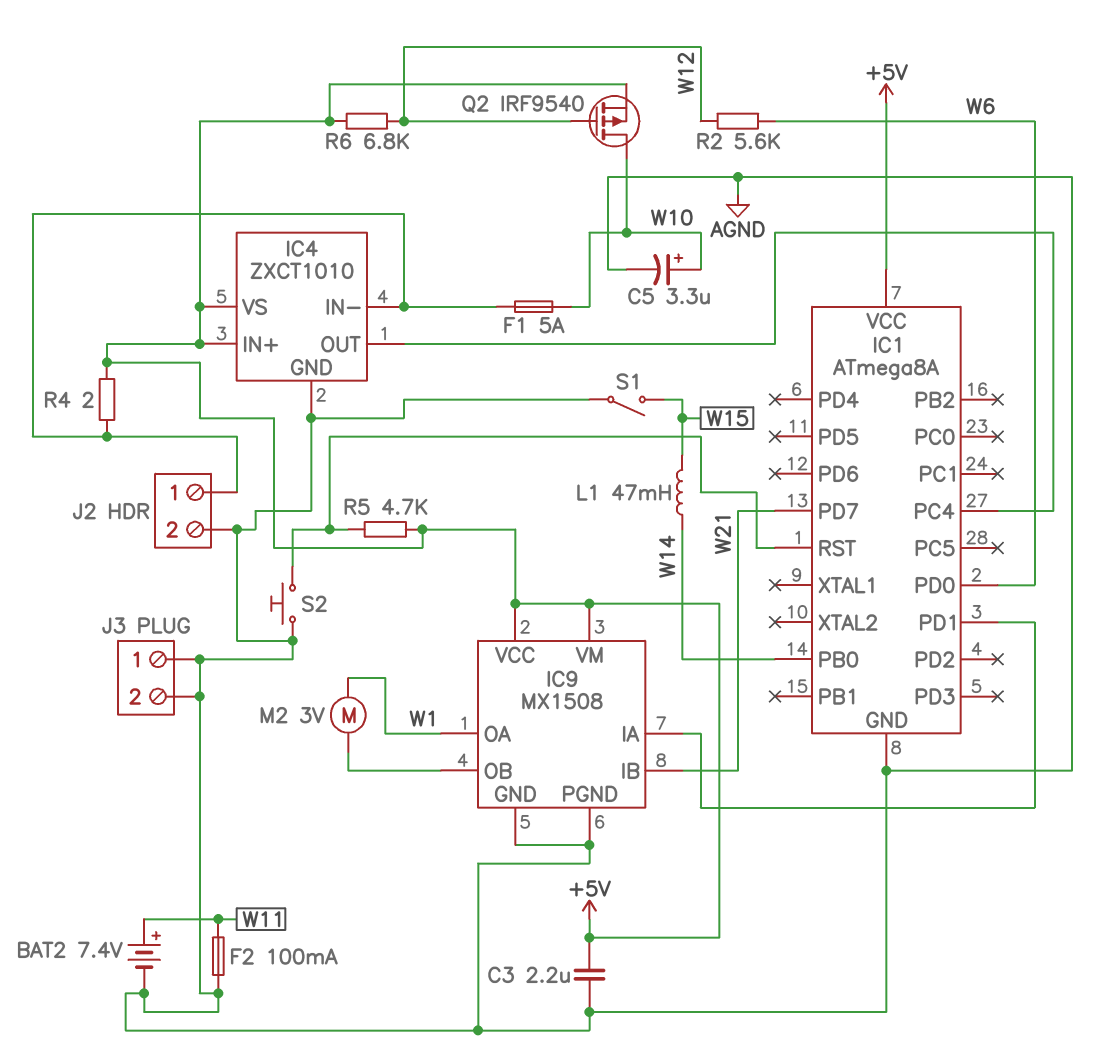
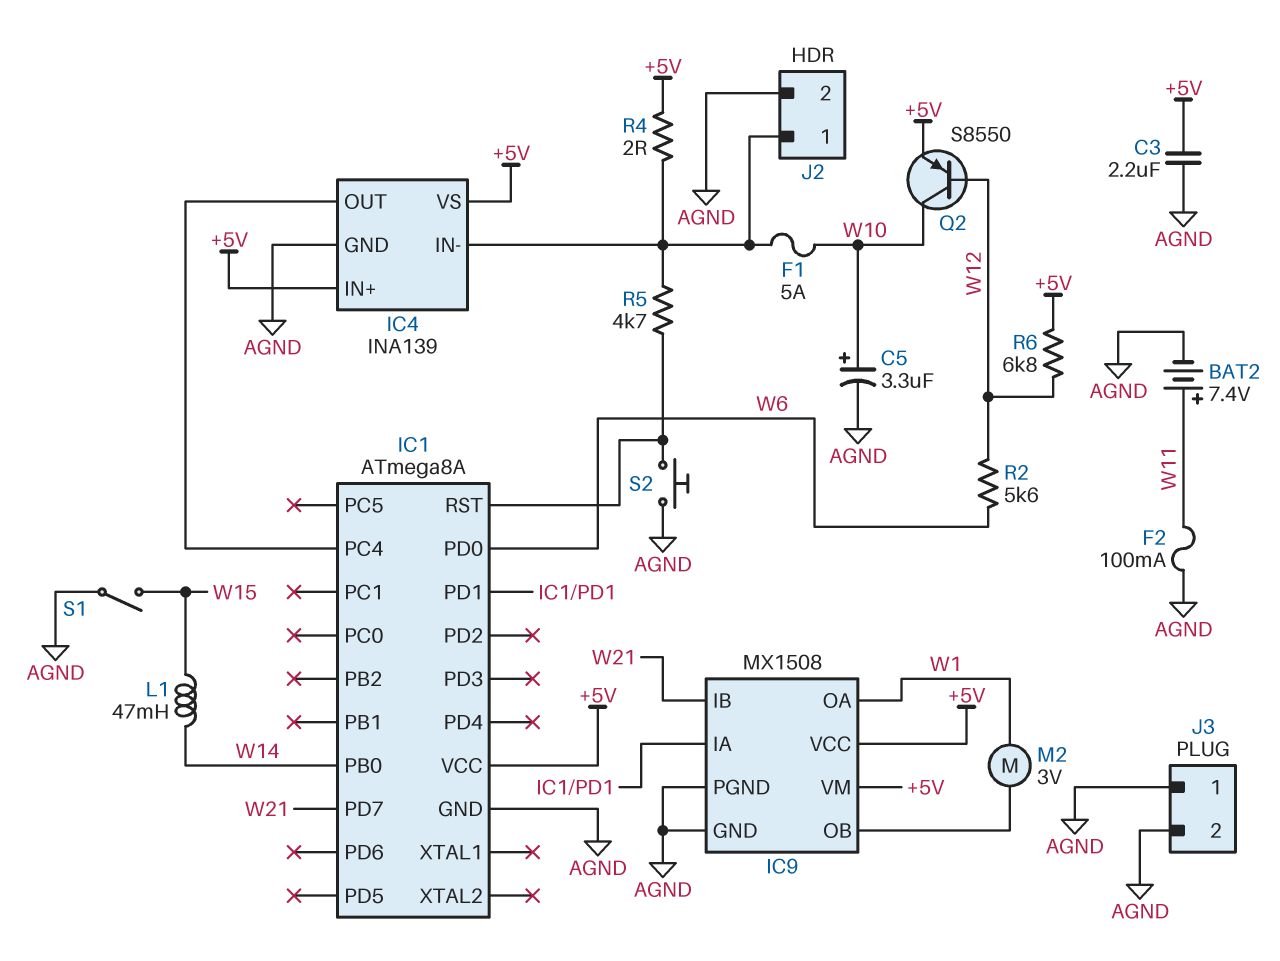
IC4: ZXCT1010 -> INA139
Q2: PMOS IRF9540 (G W12, D W10, S +5V) -> PNP S8550 (B W12, C W10, E +5V)
R5: 4.7k (+5V, IC1/RST) -> 4.7k (IC1/RST, IC4/IN-)

